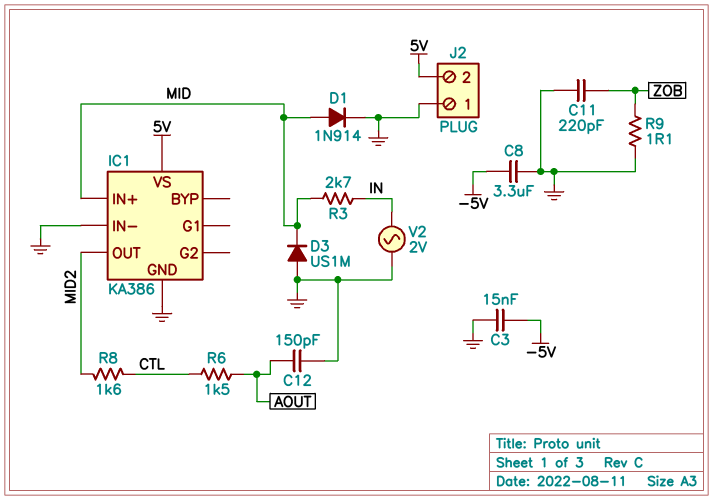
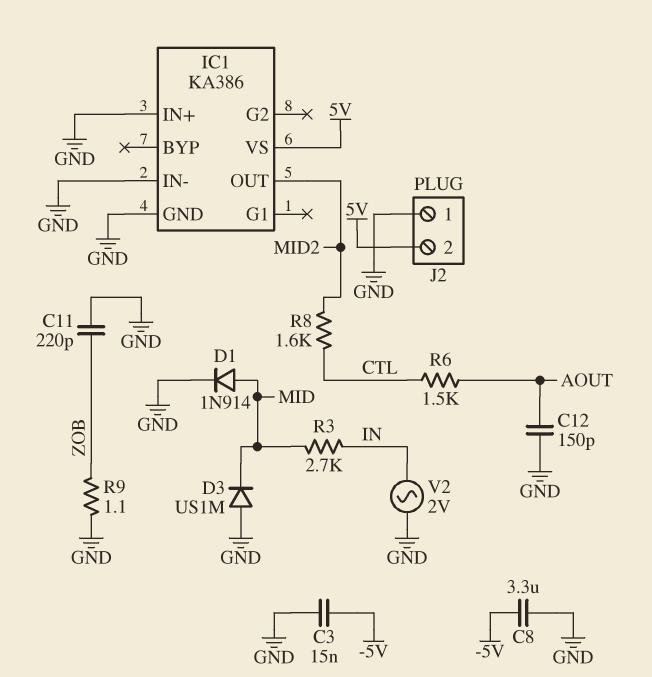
IC1 pin IN+: MID -> GND

